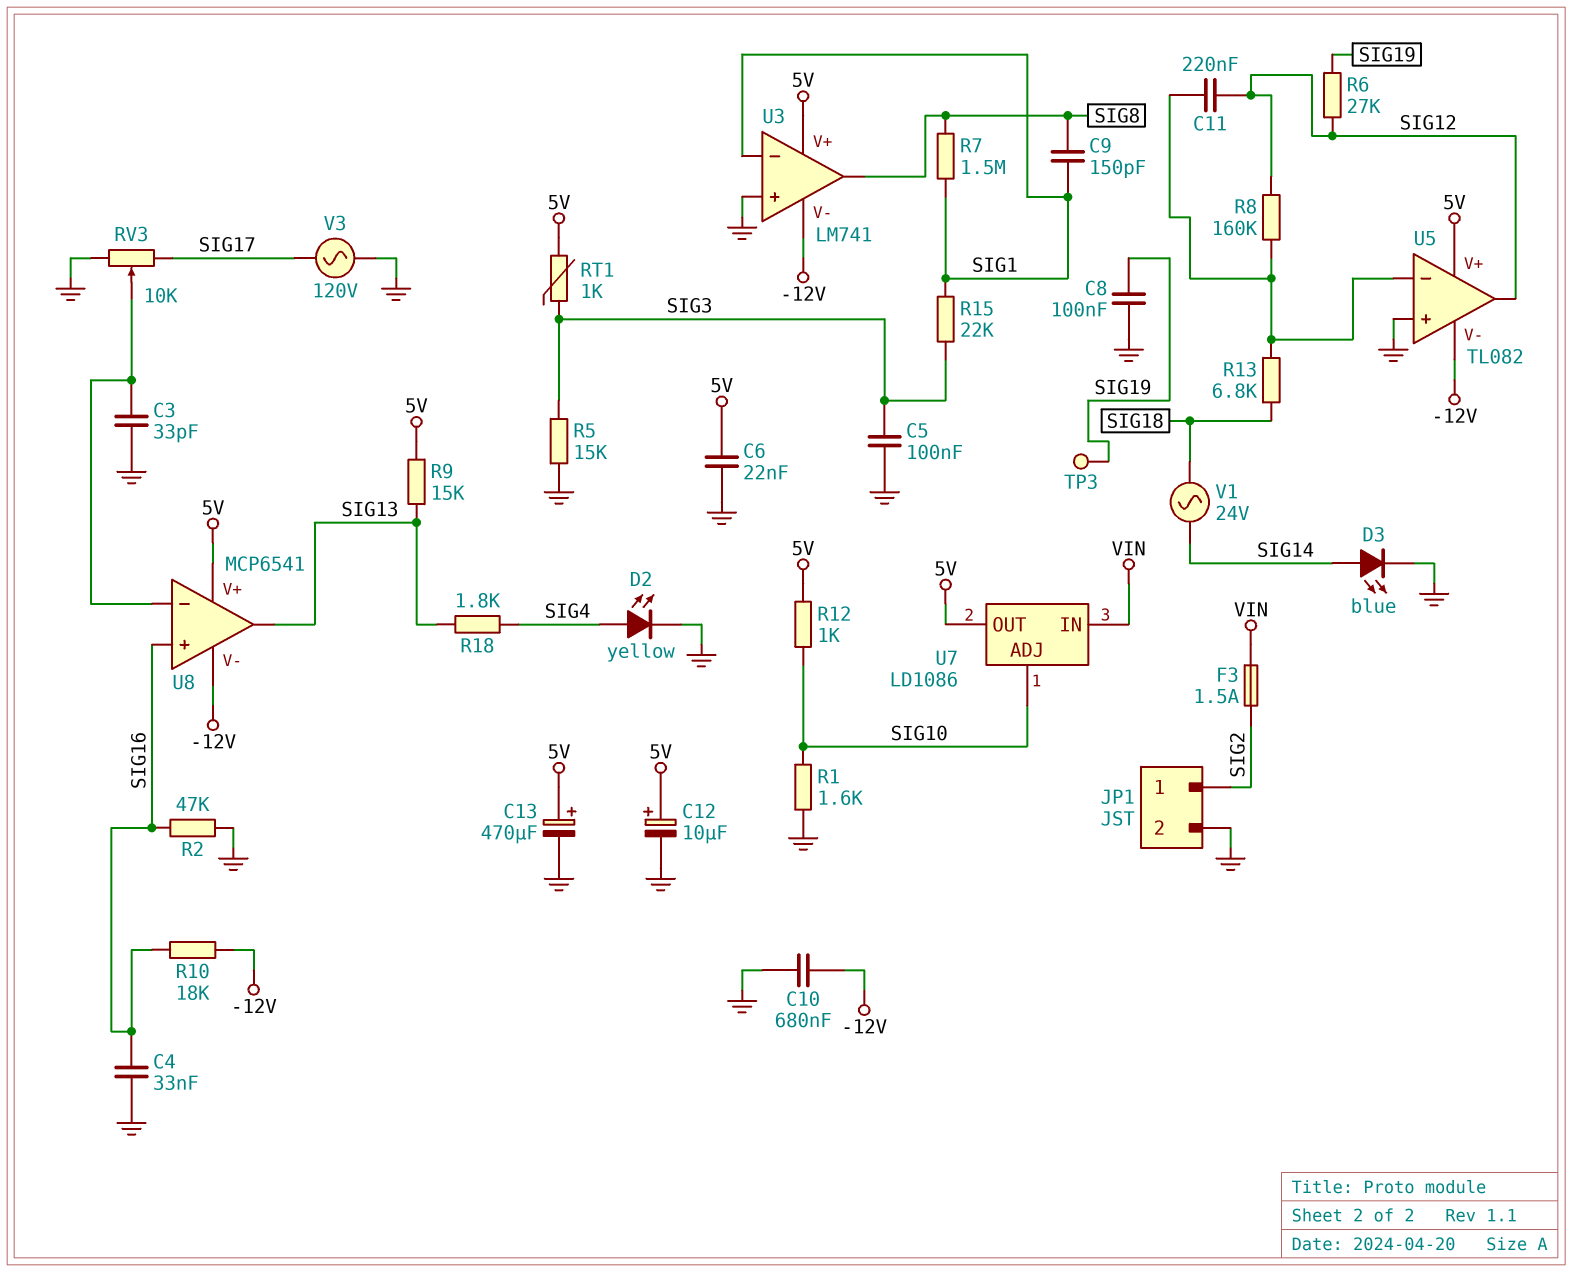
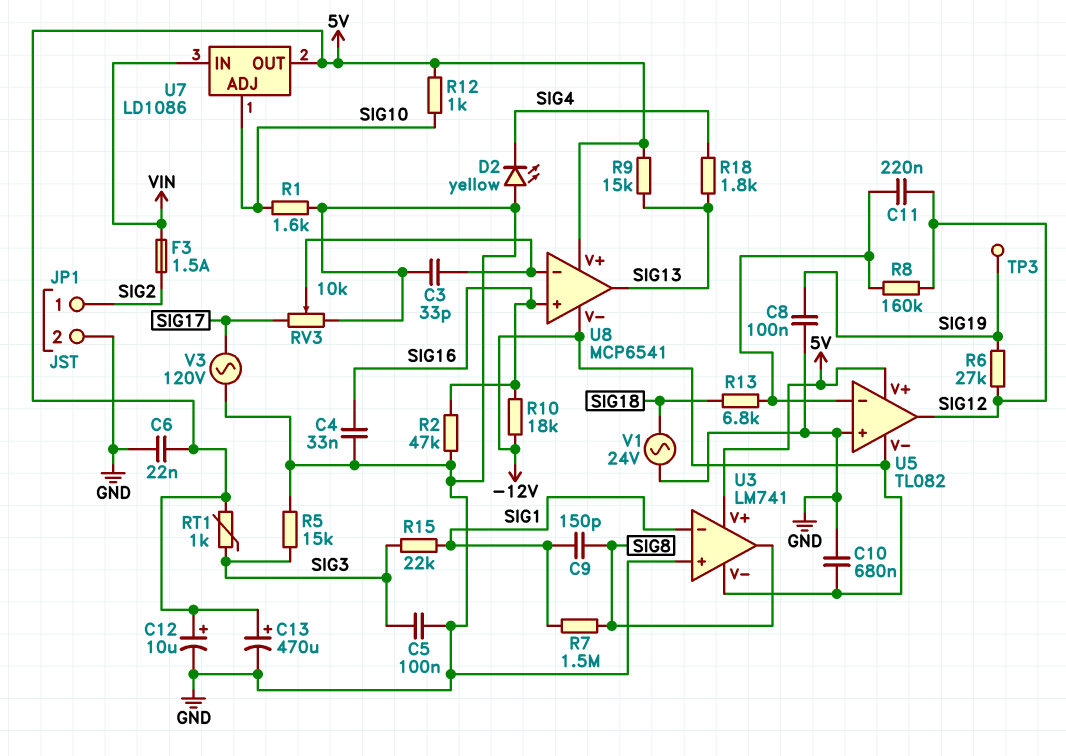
D2: LED yellow (A SIG4, K GND) -> LED yellow (A GND, K SIG4)
D3: LED blue (A SIG14, K GND) -> none
V1: AC 24V (SIG14, SIG18) -> AC 24V (GND, SIG18)

